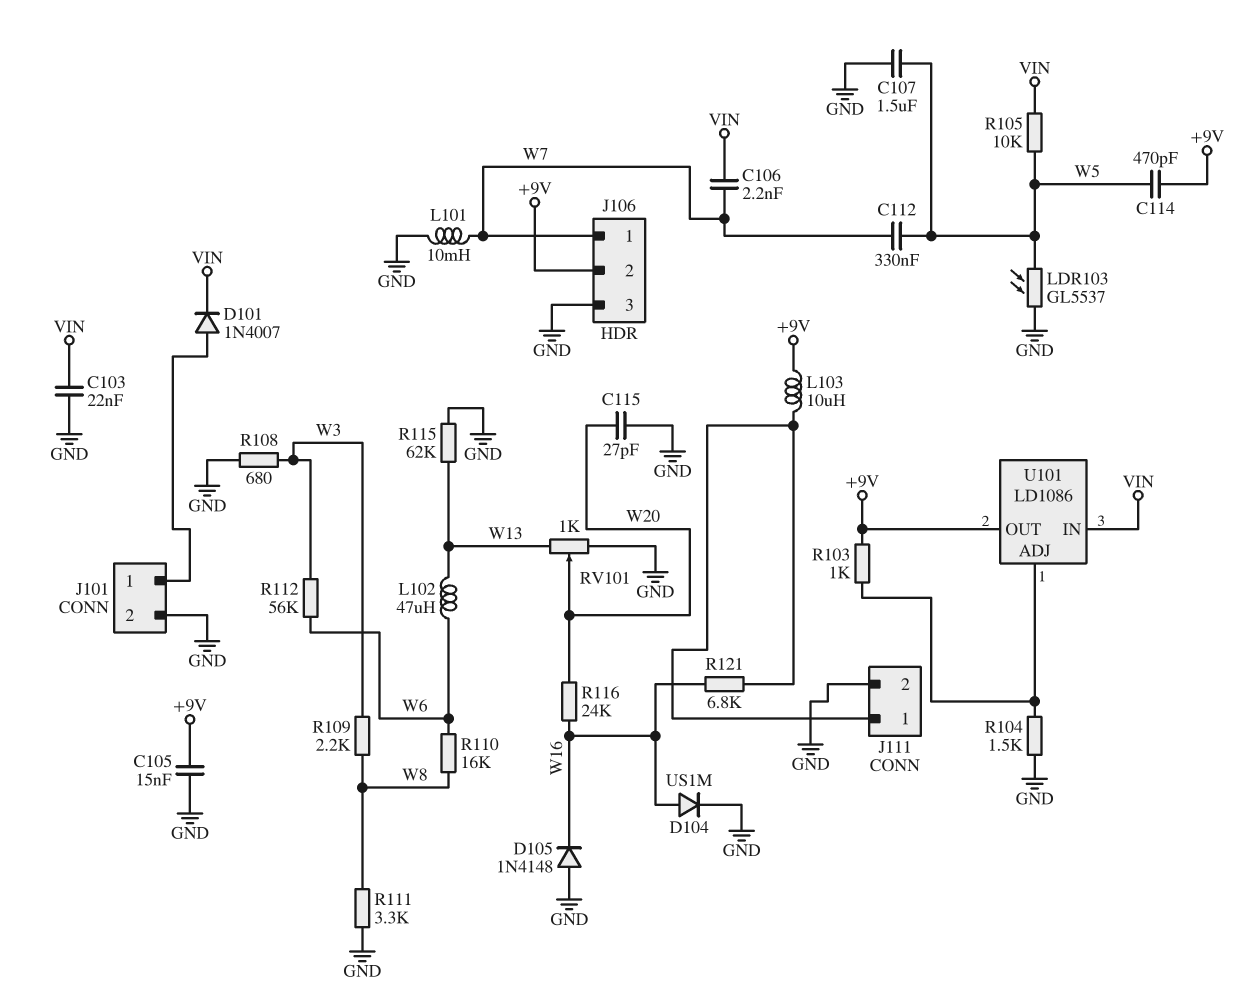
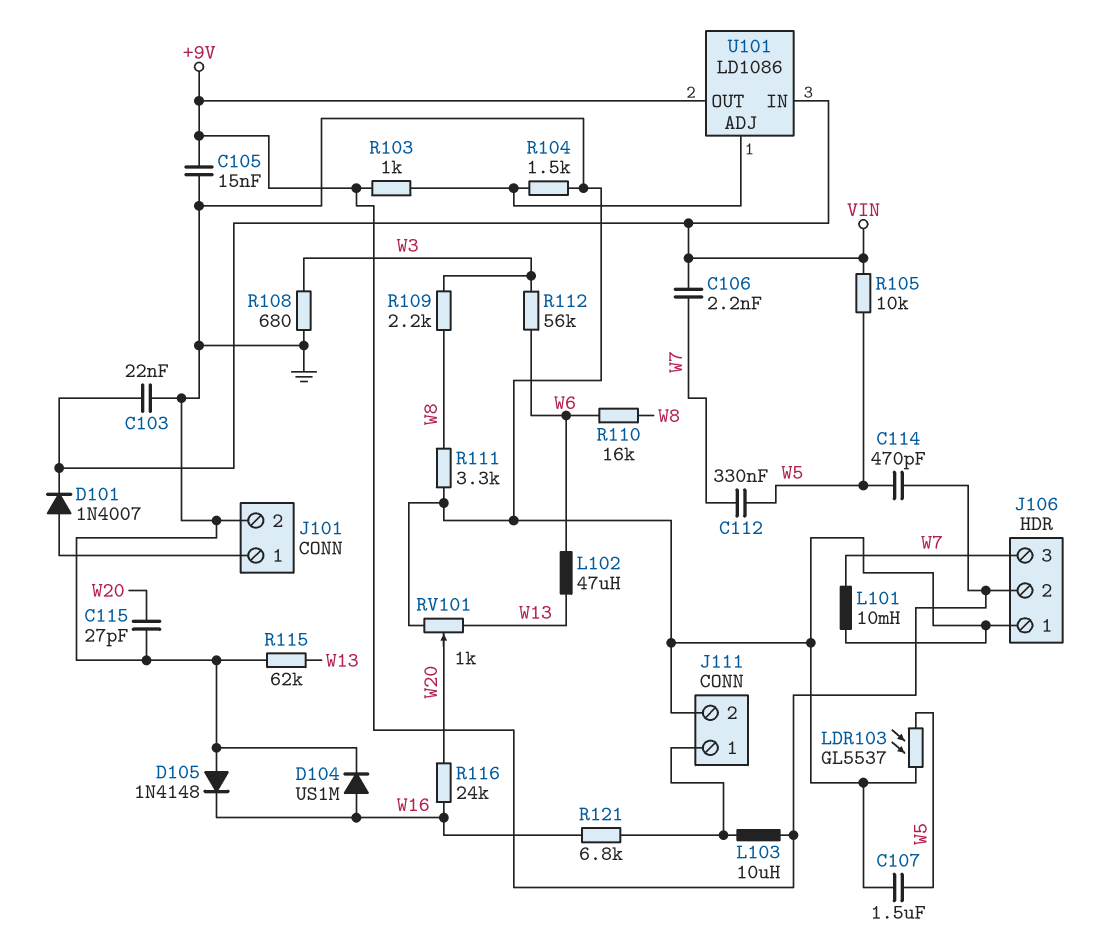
J106 pin 1: W7 -> GND
J106 pin 3: GND -> W7

